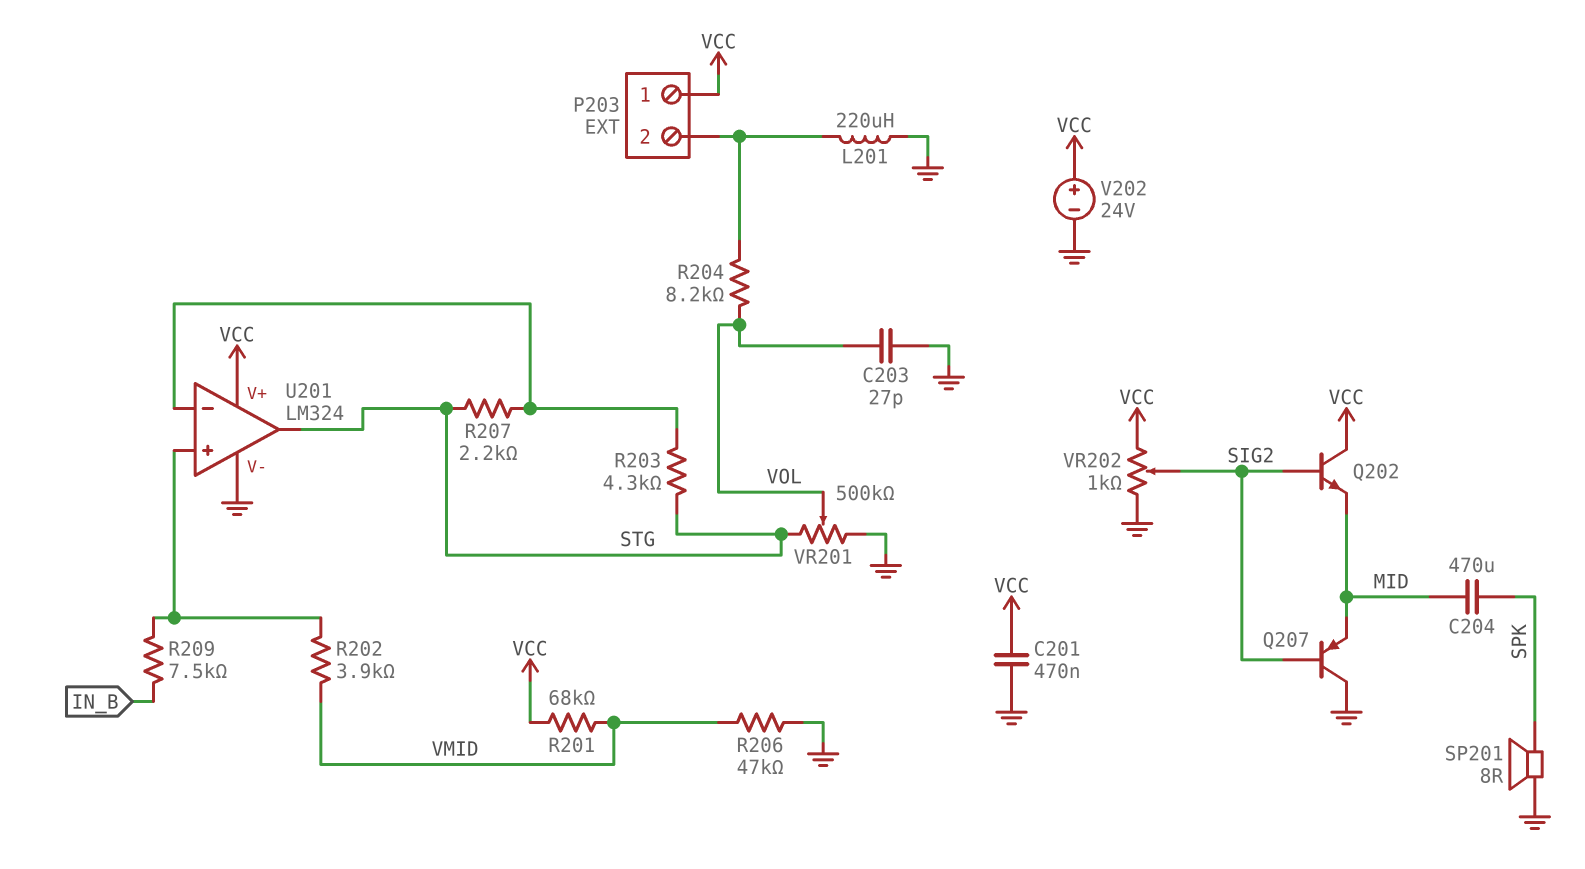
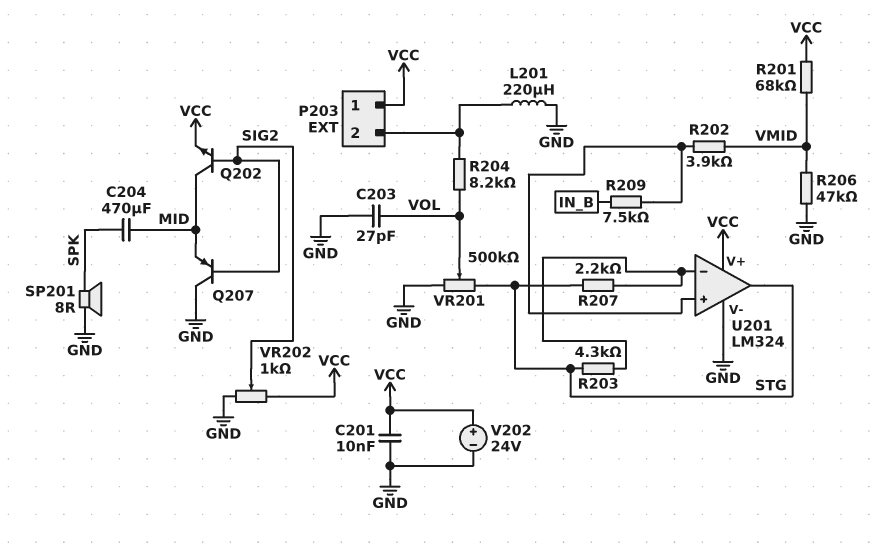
C201: 470nF (GND, VCC) -> 10nF (GND, VCC)
Q202: NPN (B SIG2, C VCC, E MID) -> NPN (B SIG2, C MID, E VCC)

